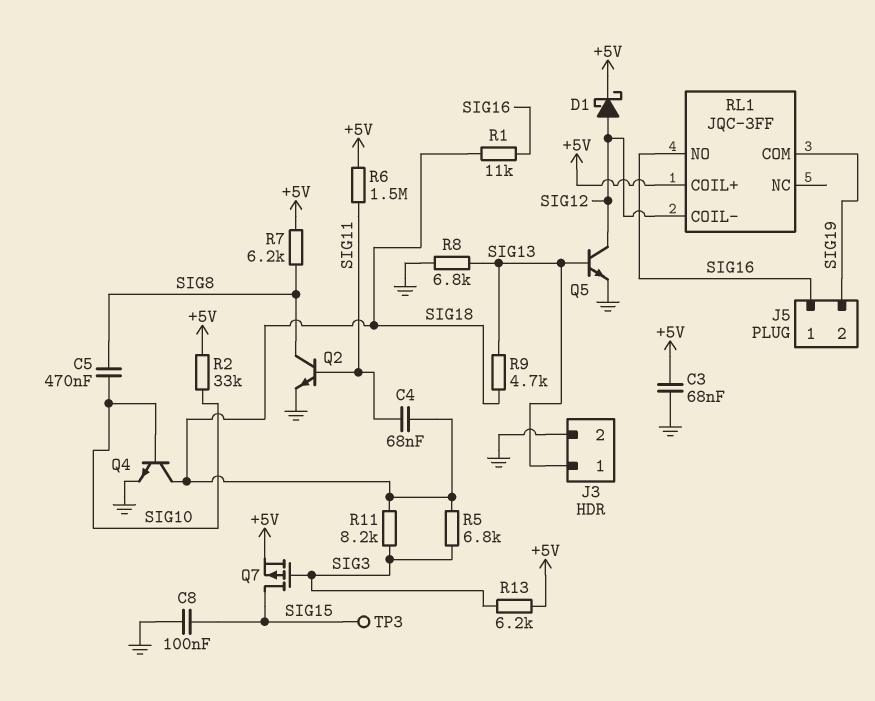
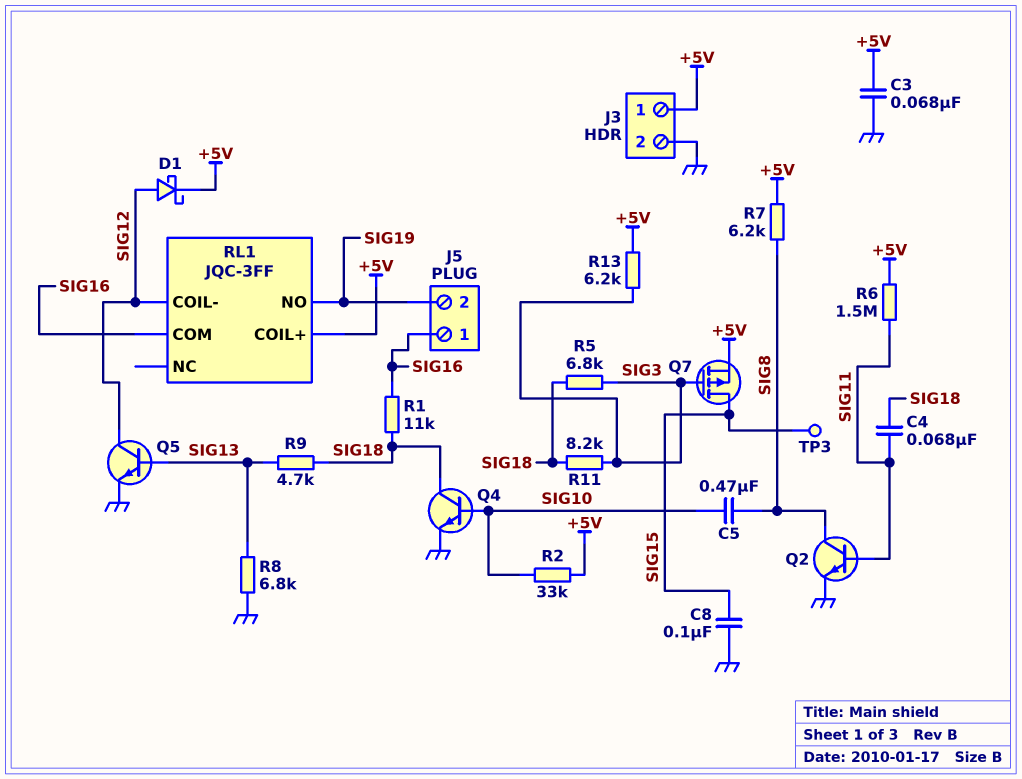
J3 pin 1: SIG13 -> +5V
RL1 pin COM: SIG19 -> SIG16
RL1 pin NO: SIG16 -> SIG19

